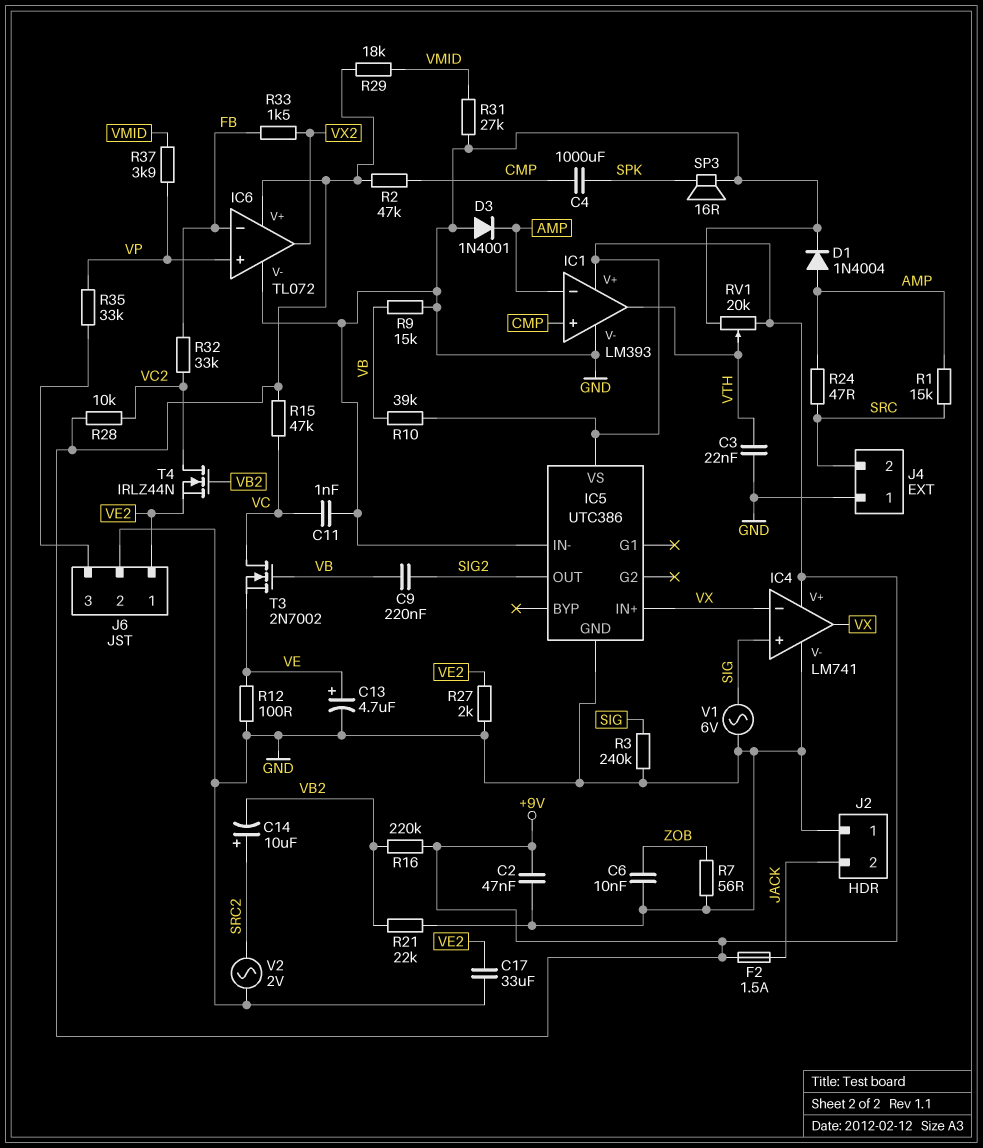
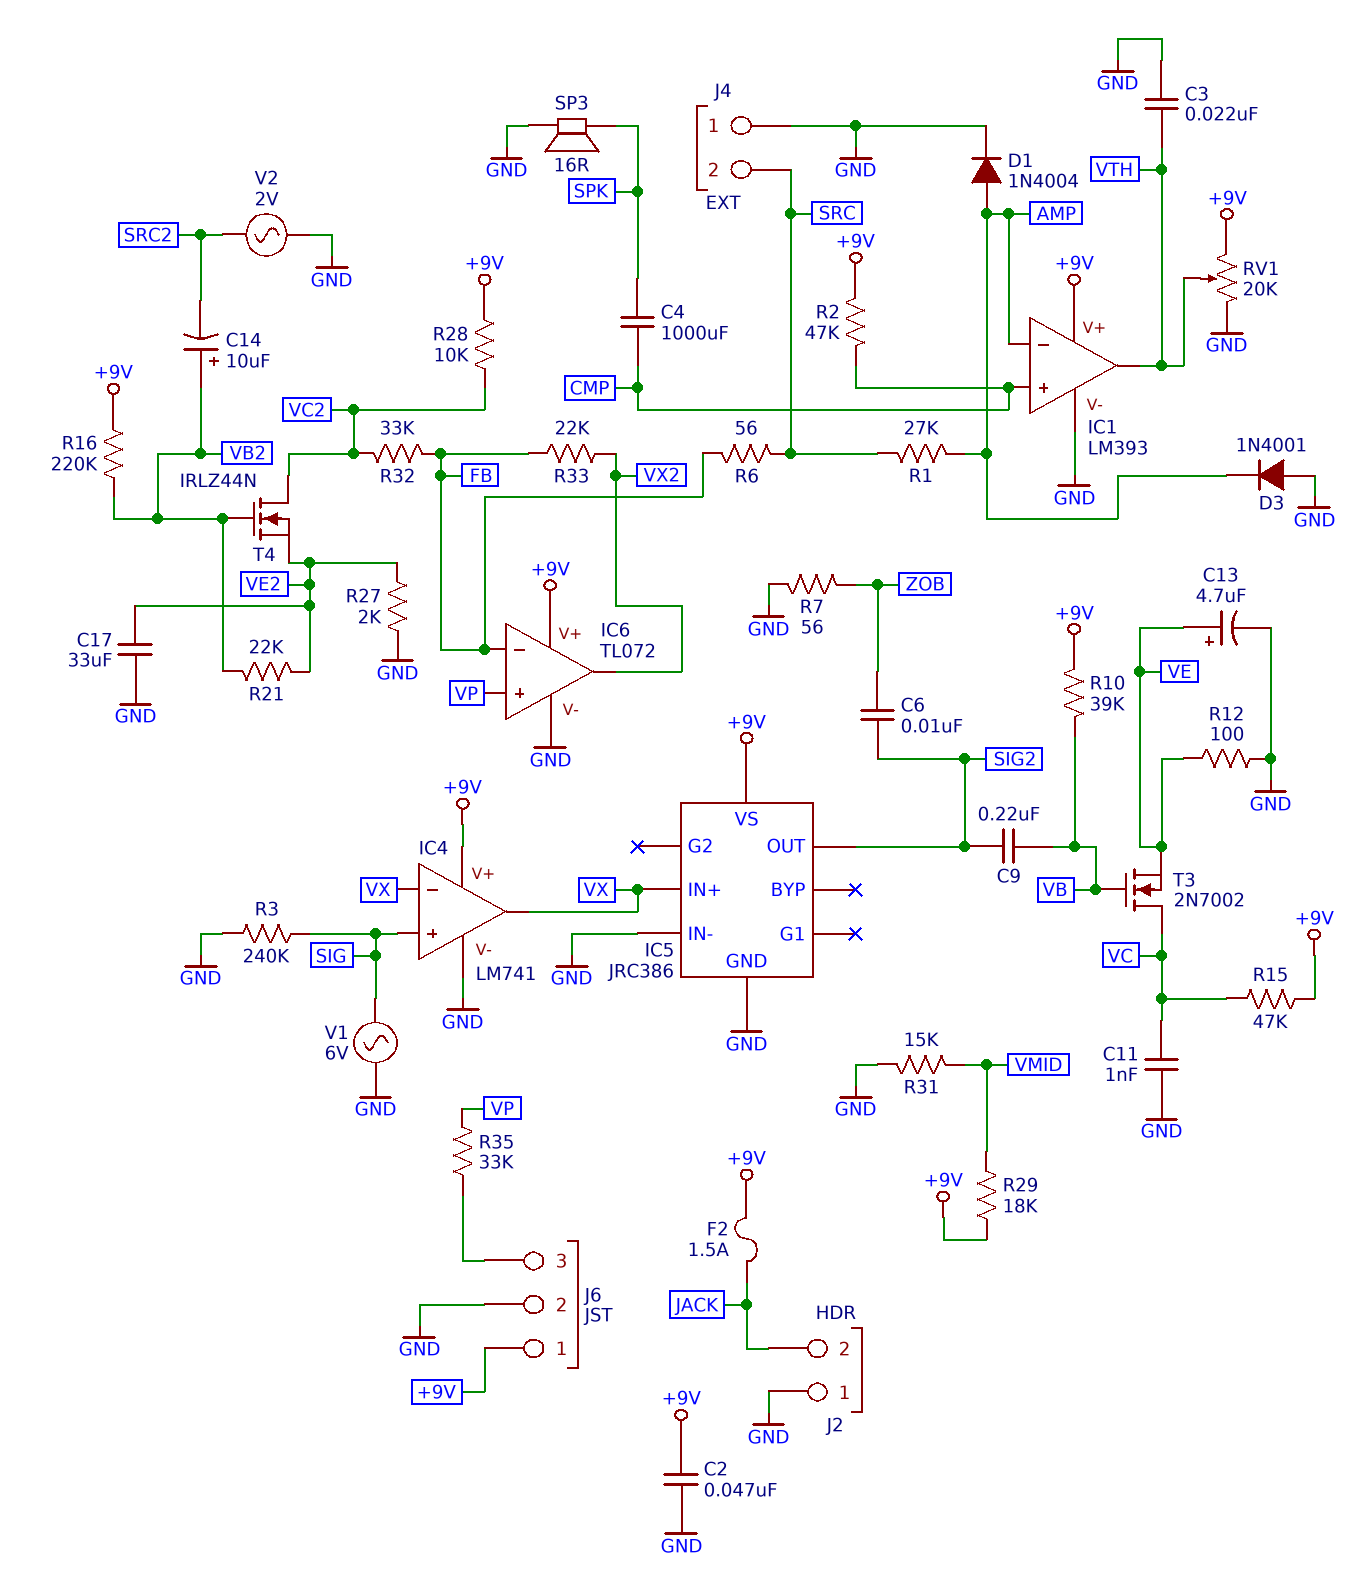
C6: 10nF (GND, ZOB) -> 10nF (SIG2, ZOB)
C14: 10uF (plus SRC2, minus VB2) -> 10uF (plus VB2, minus SRC2)
IC5: UTC386 -> JRC386
J6 pin 1: VE2 -> +9V
R1: 15k (AMP, SRC) -> 27k (AMP, SRC)
R6: none -> 56 (FB, SRC)
R9: 15k (GND, VB) -> none
R21: 22k (GND, VB2) -> 22k (VB2, VE2)
R24: 47 (AMP, SRC) -> none
R31: 27k (GND, VMID) -> 15k (GND, VMID)
R33: 1.5k (FB, VX2) -> 22k (FB, VX2)
R37: 3.9k (VMID, VP) -> none

